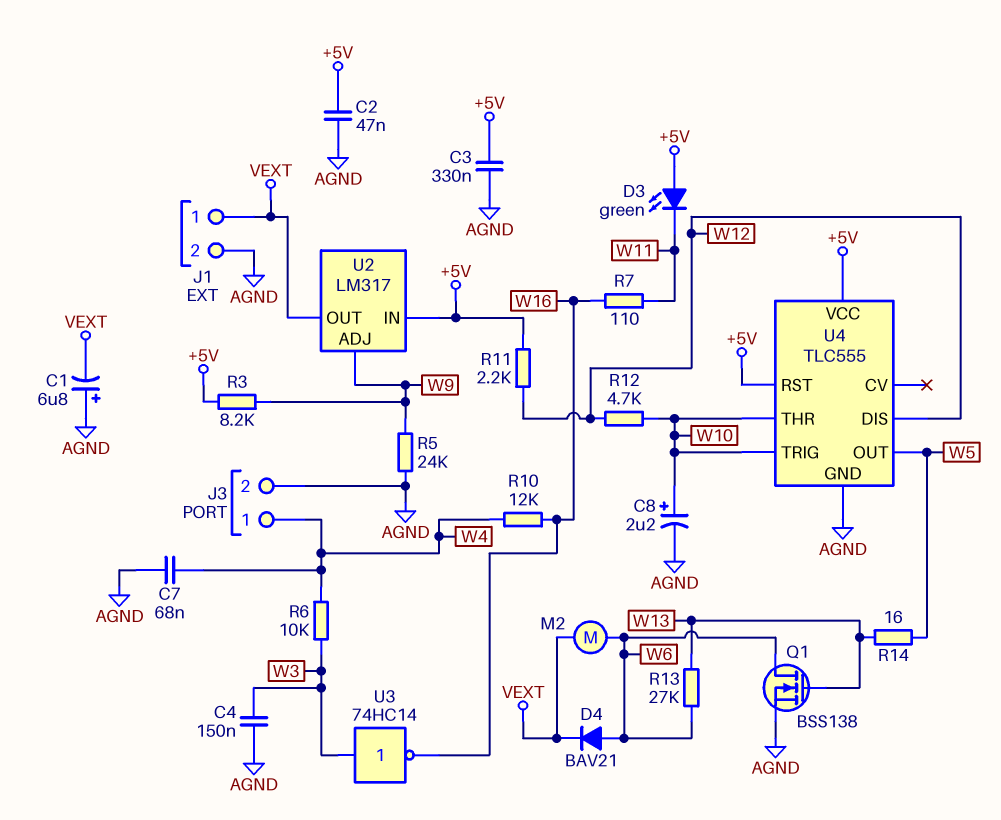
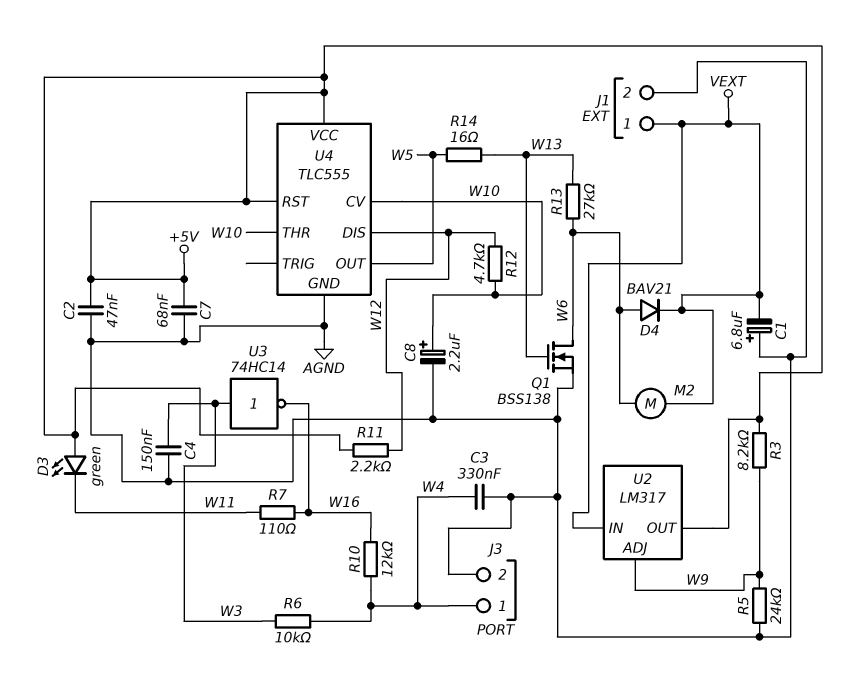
C3: 330nF (+5V, AGND) -> 330nF (AGND, W4)
C7: 68nF (AGND, W4) -> 68nF (+5V, AGND)
U2 pin IN: +5V -> VEXT
U2 pin OUT: VEXT -> +5V
U4 pin CV: none -> W10
U4 pin TRIG: W10 -> none

